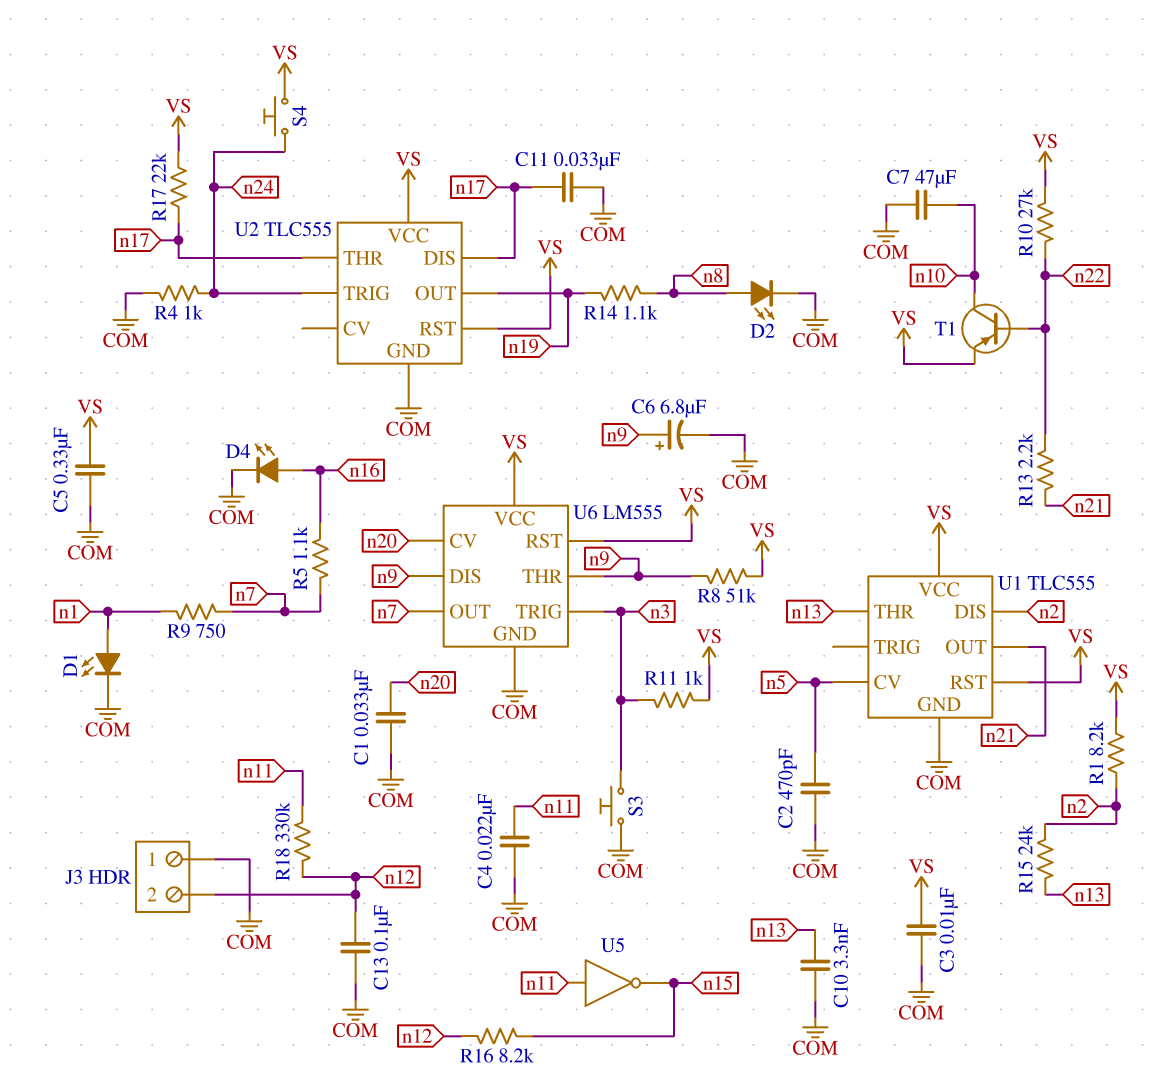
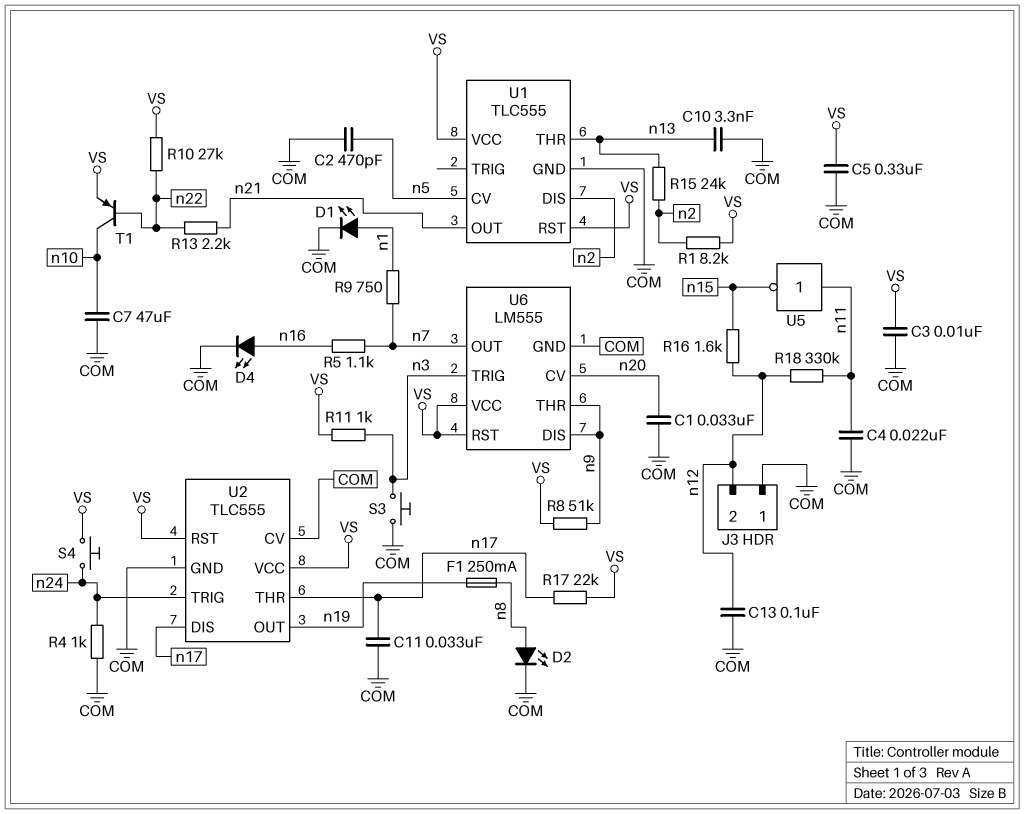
C6: 6.8uF (plus n9, minus COM) -> none
F1: none -> 250mA (n8, n19)
R14: 1.1k (n8, n19) -> none
R16: 8.2k (n12, n15) -> 1.6k (n12, n15)
U2 pin CV: none -> COM

